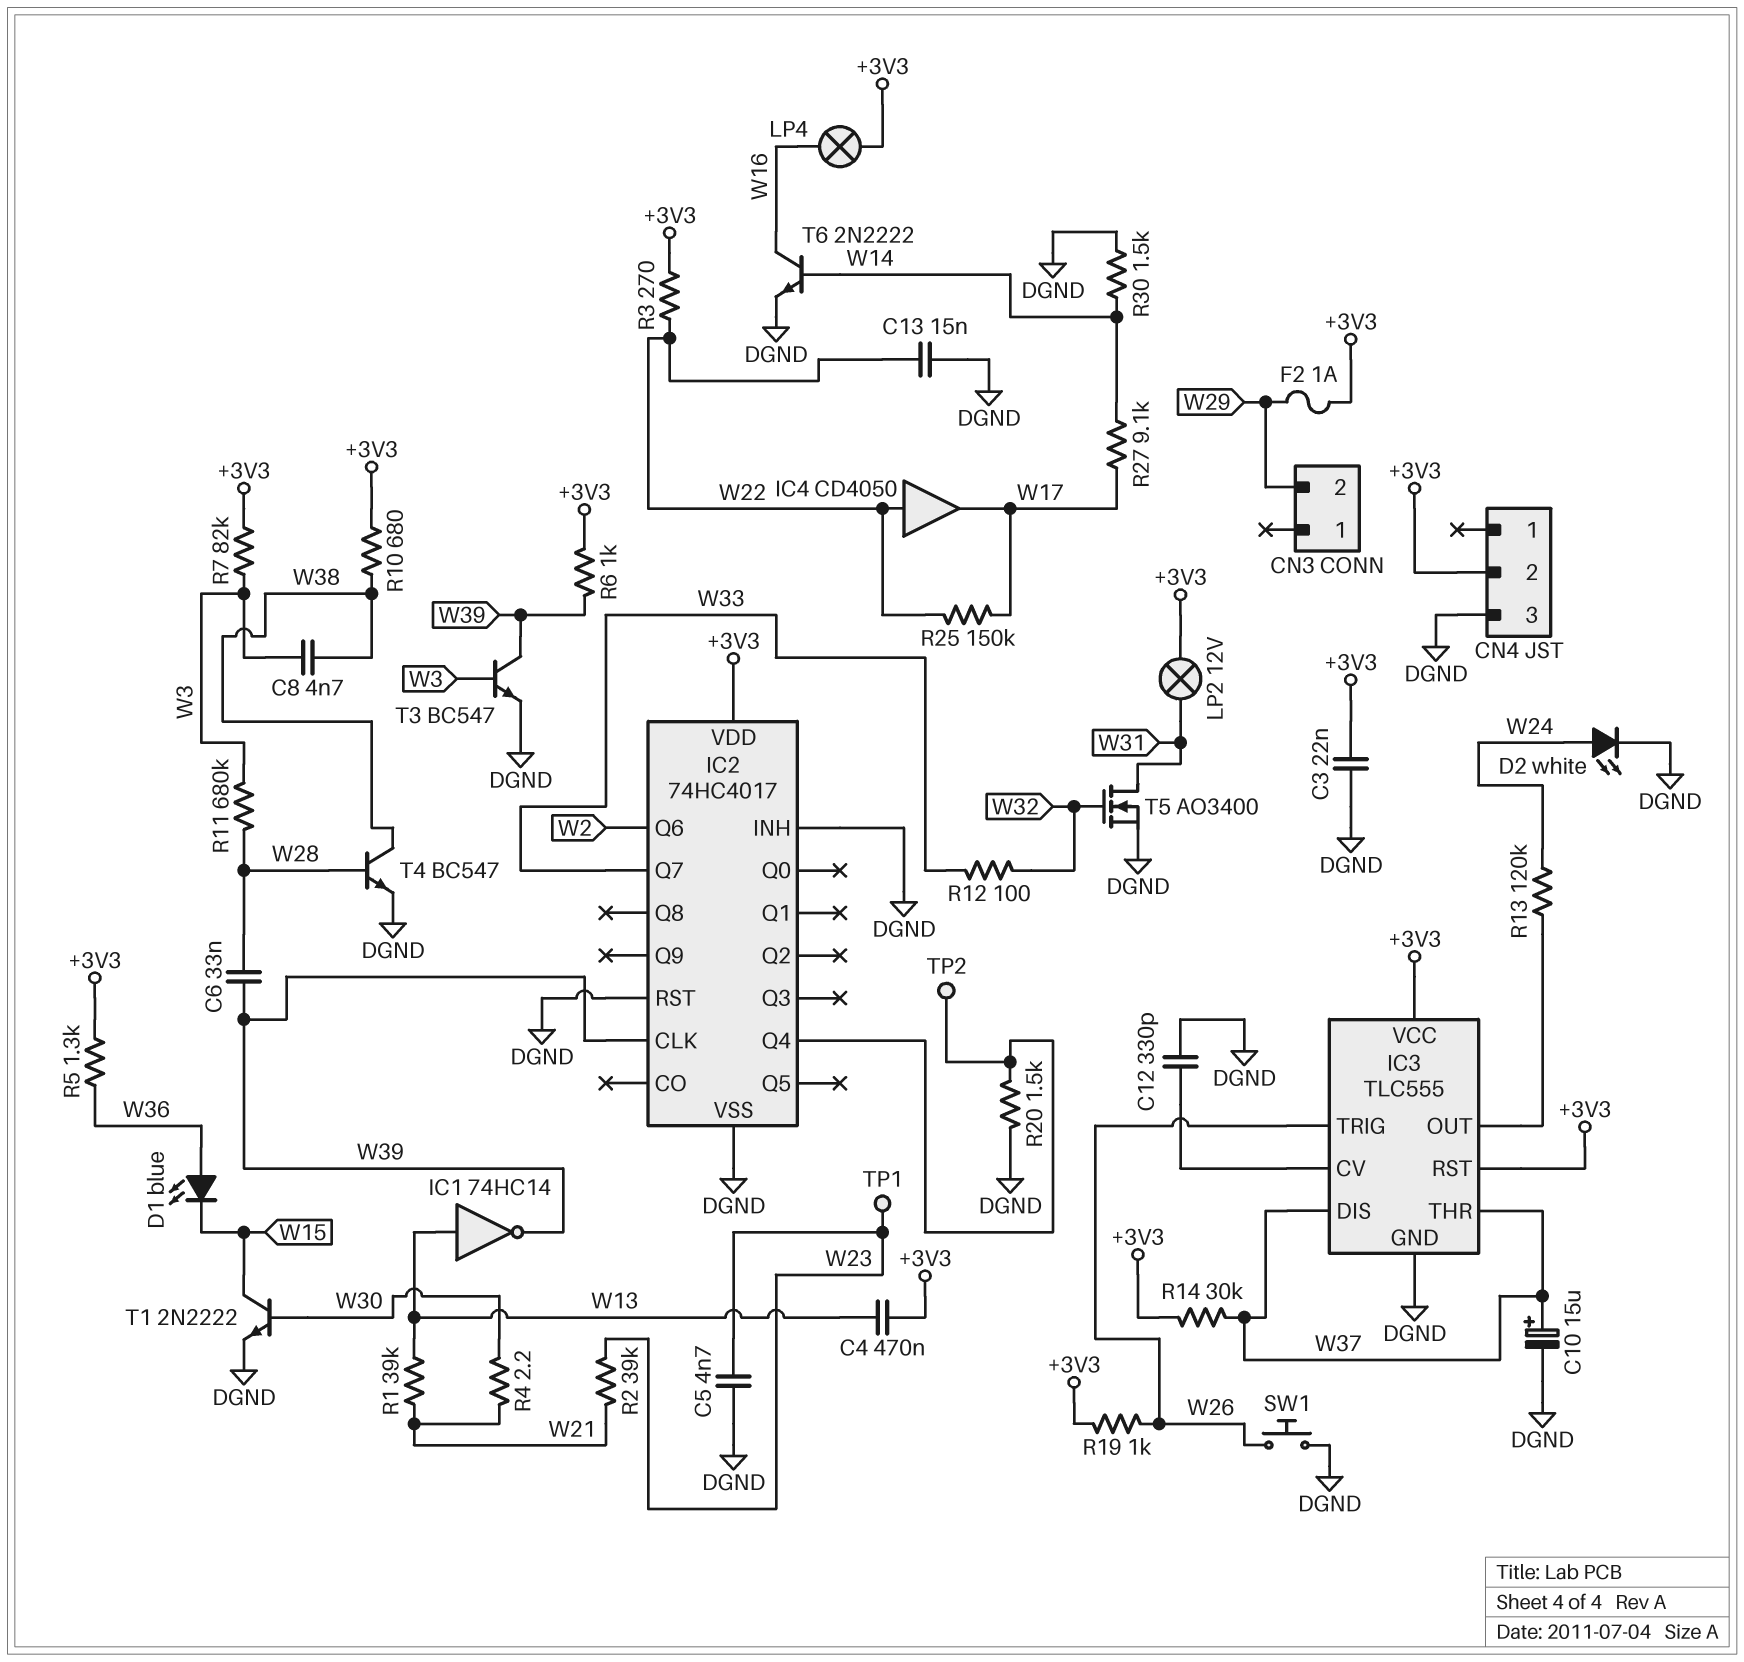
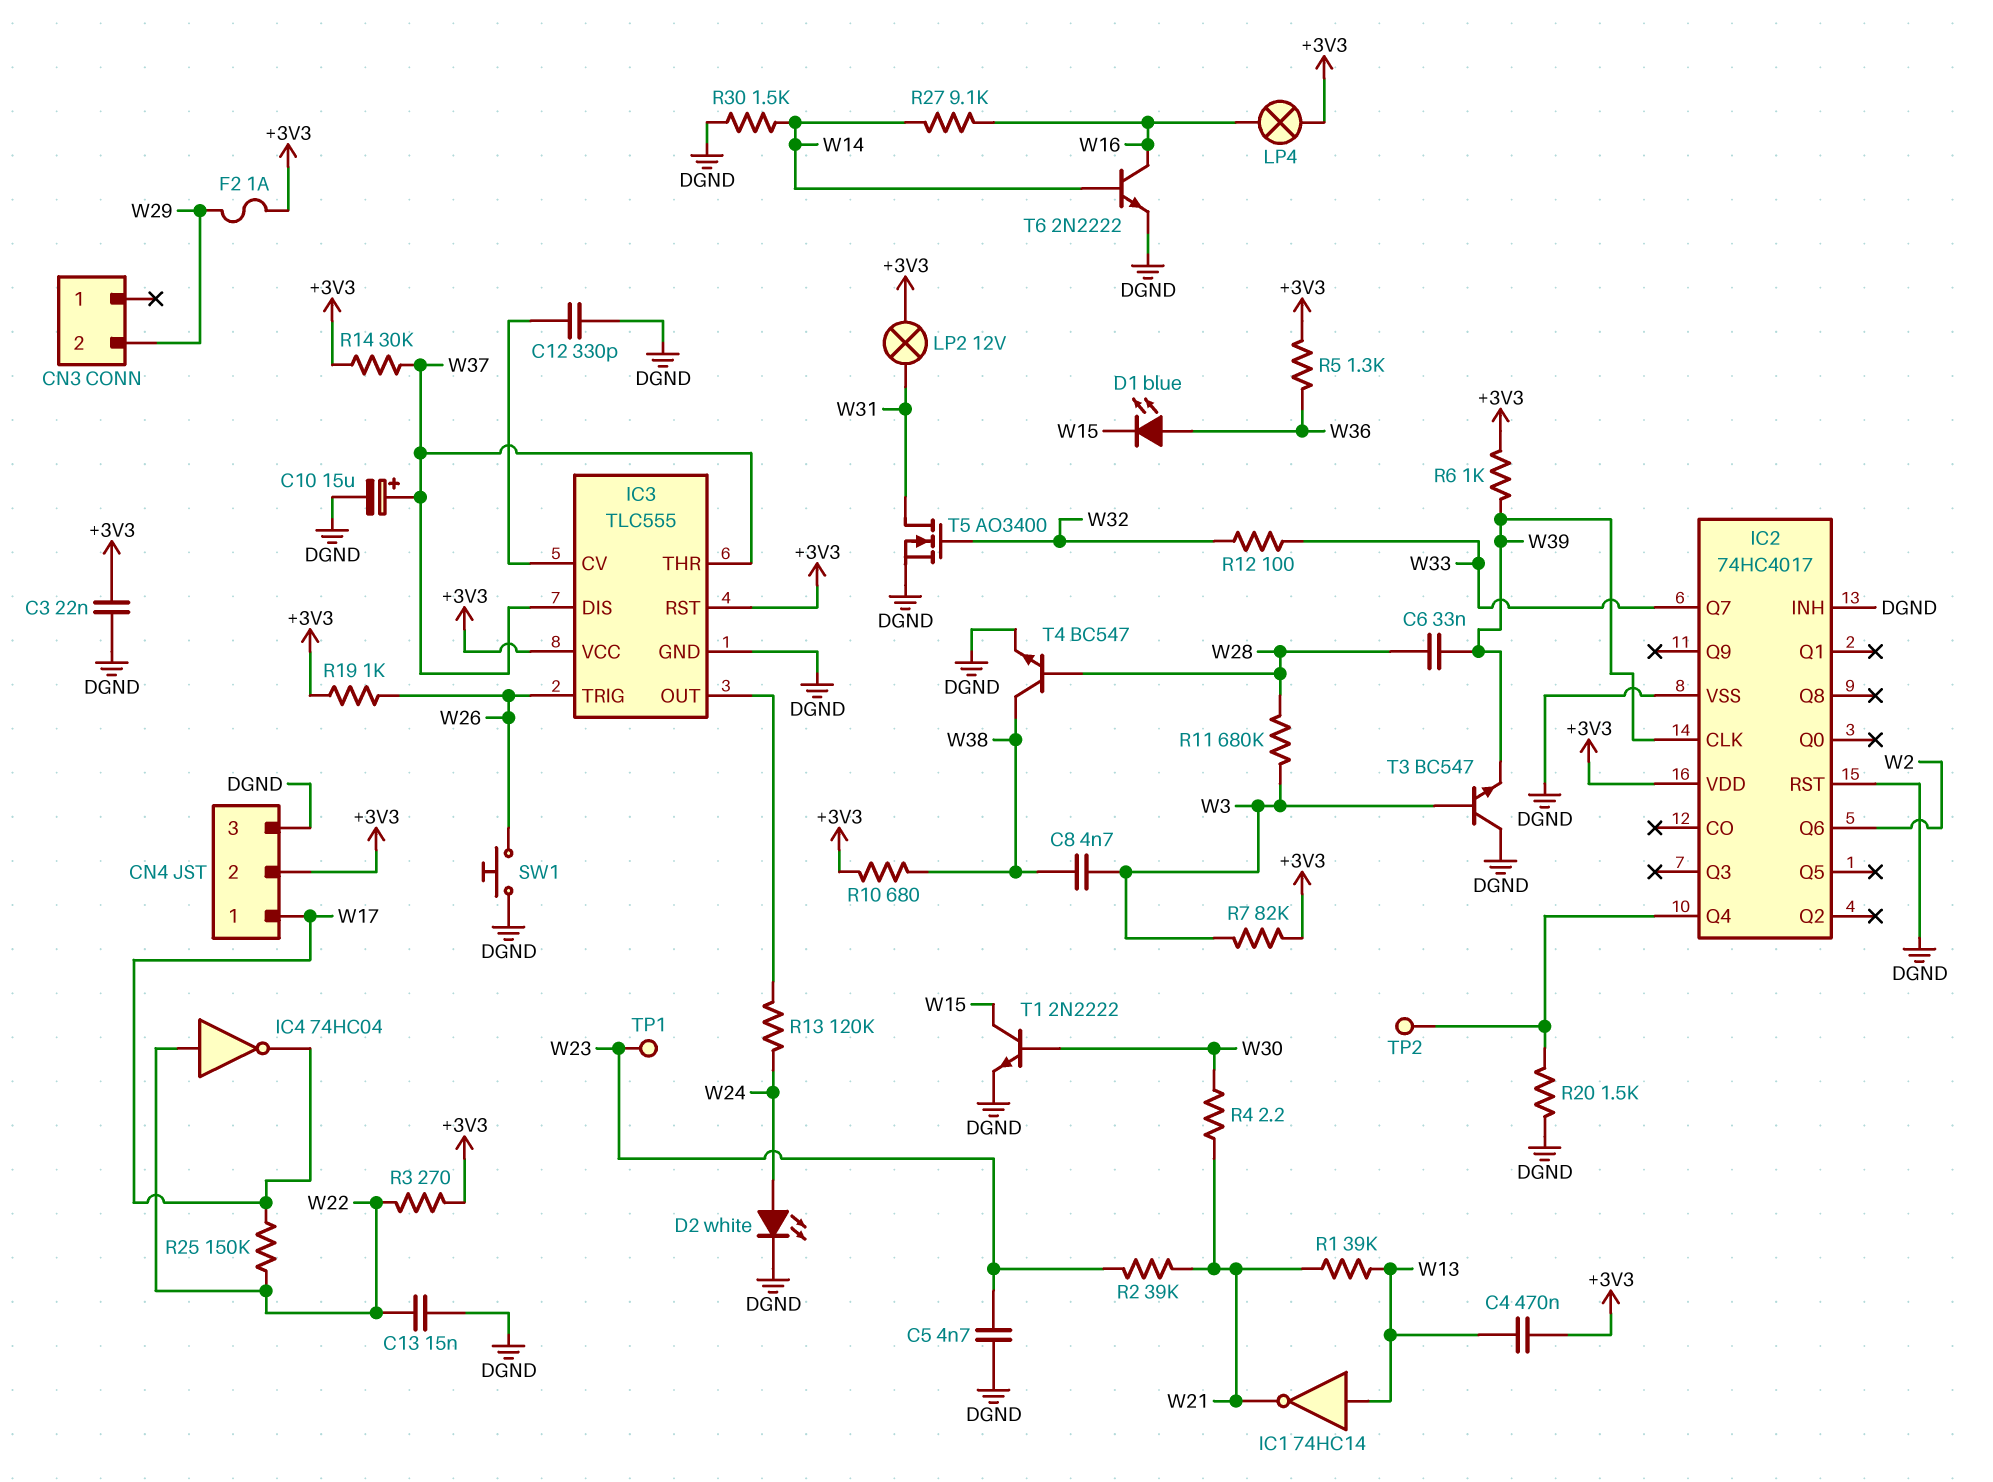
CN4 pin 1: none -> W17
IC1: NOT 74HC14 (in W13, out W39) -> NOT 74HC14 (in W13, out W21)
IC4: buffer CD4050 (in W22, out W17) -> NOT 74HC04 (in W22, out W17)
R27: 9.1k (W14, W17) -> 9.1k (W14, W16)
T3: NPN BC547 (B W3, C W39, E DGND) -> NPN BC547 (B W3, C DGND, E W39)

